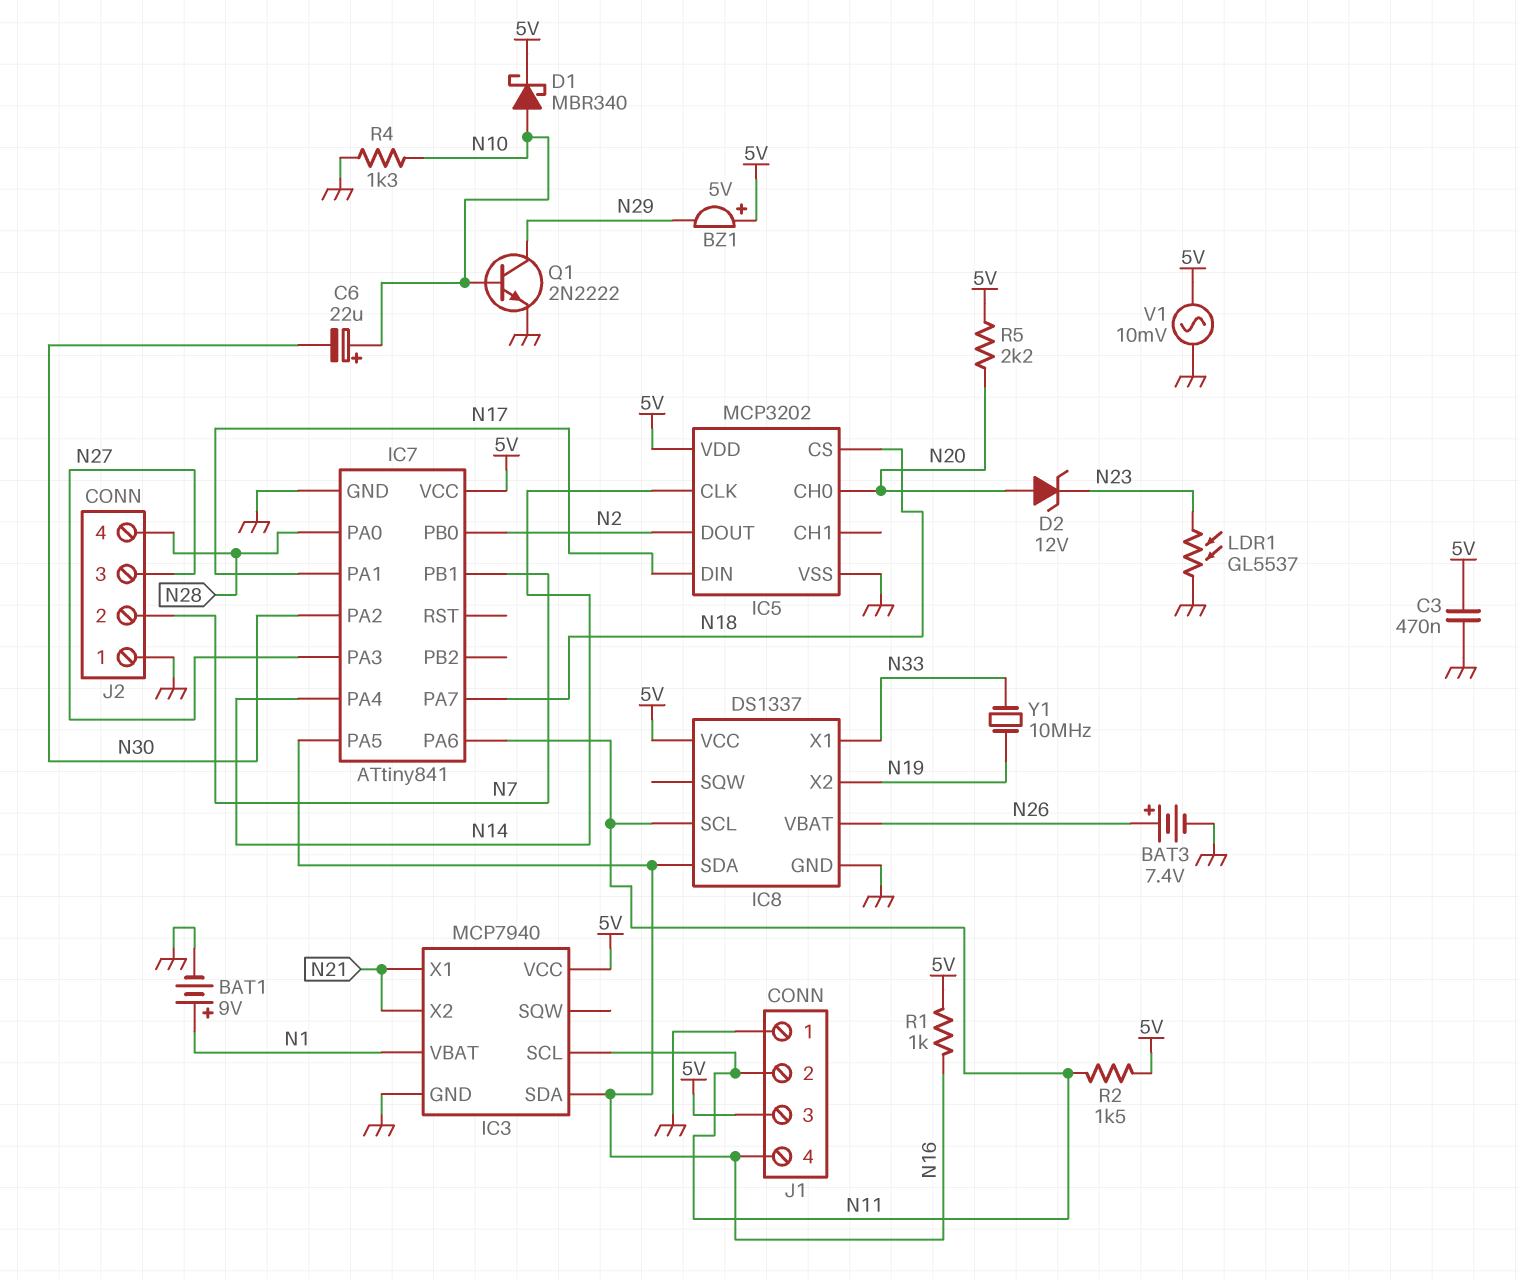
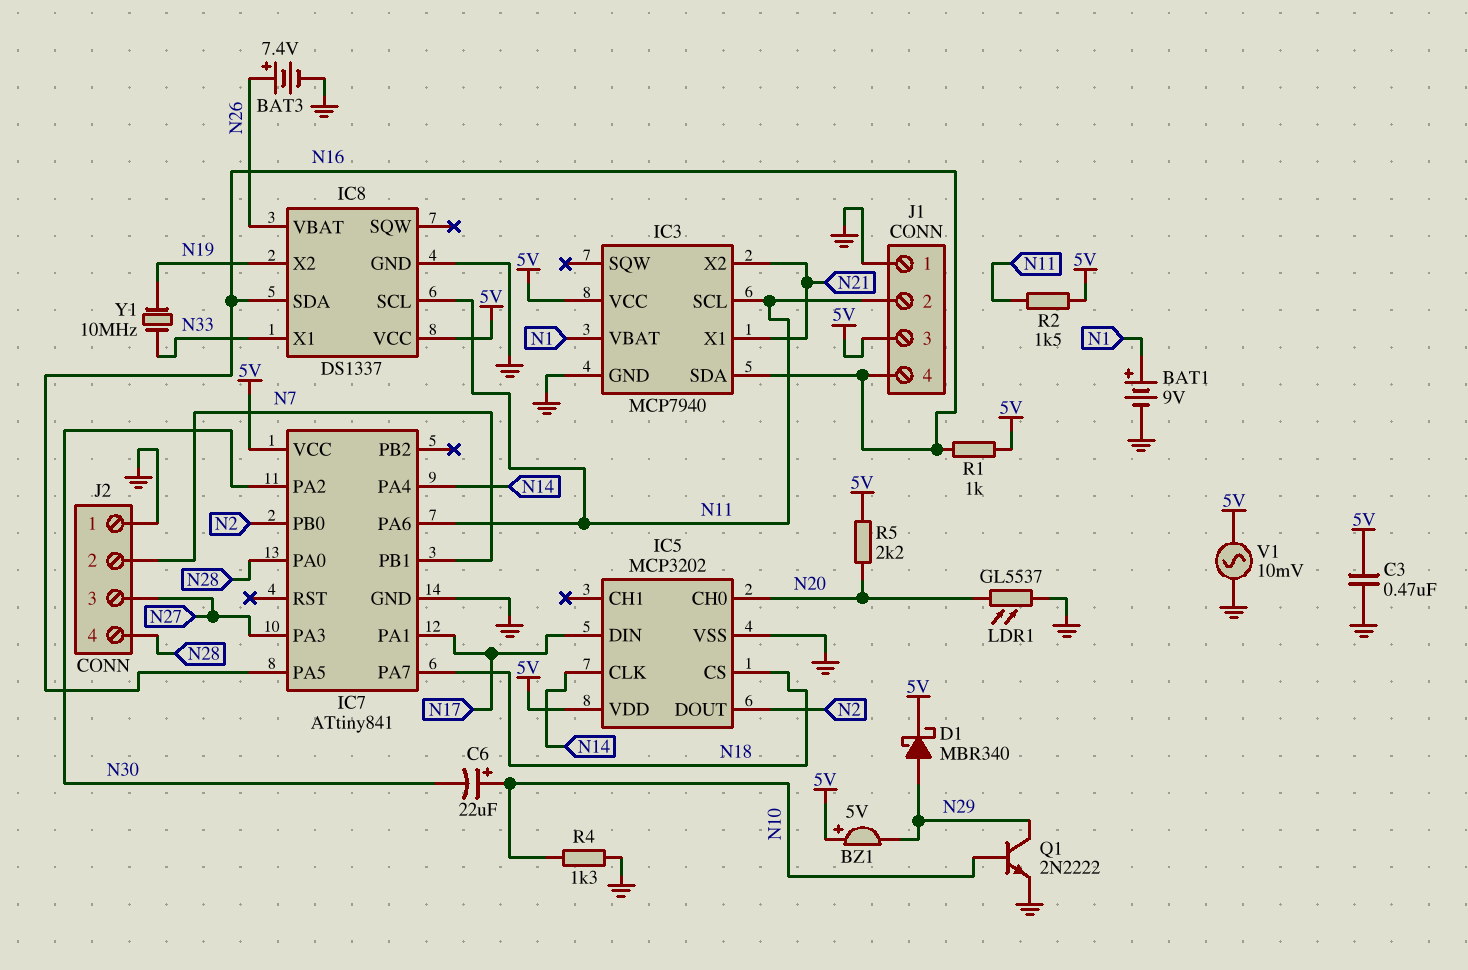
D1: schottky MBR340 (A N10, K 5V) -> schottky MBR340 (A N29, K 5V)
D2: zener 12V (A N20, K N23) -> none
LDR1: GL5537 (GND, N23) -> GL5537 (GND, N20)

